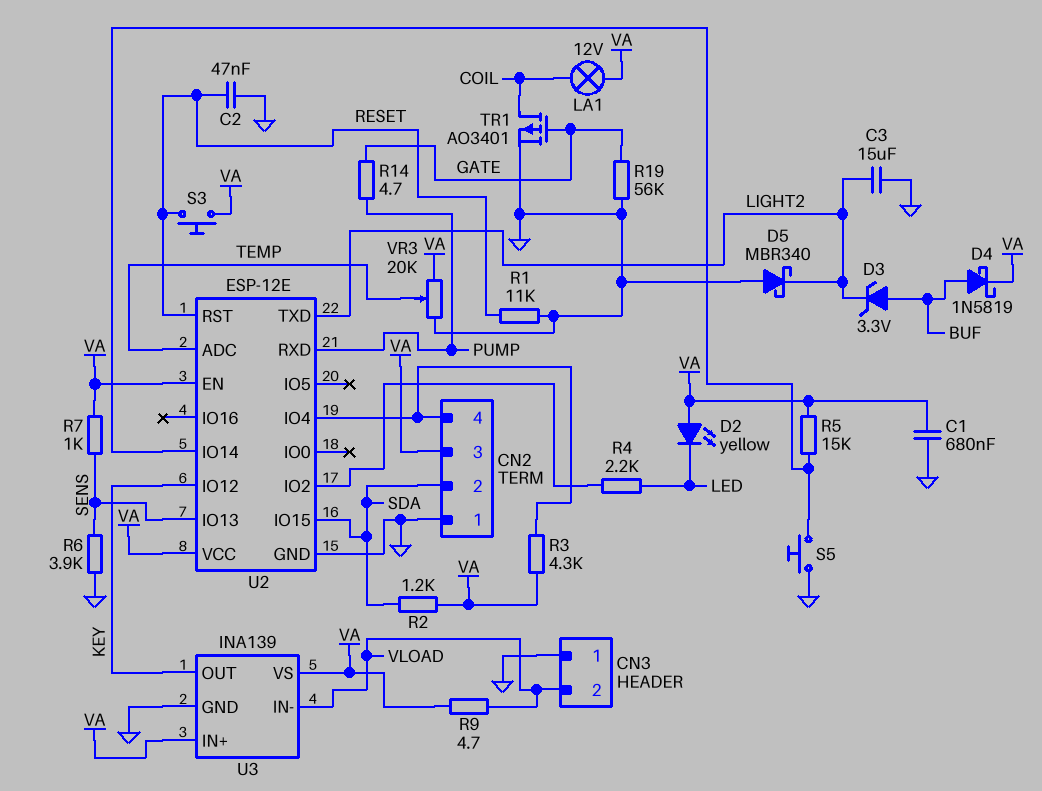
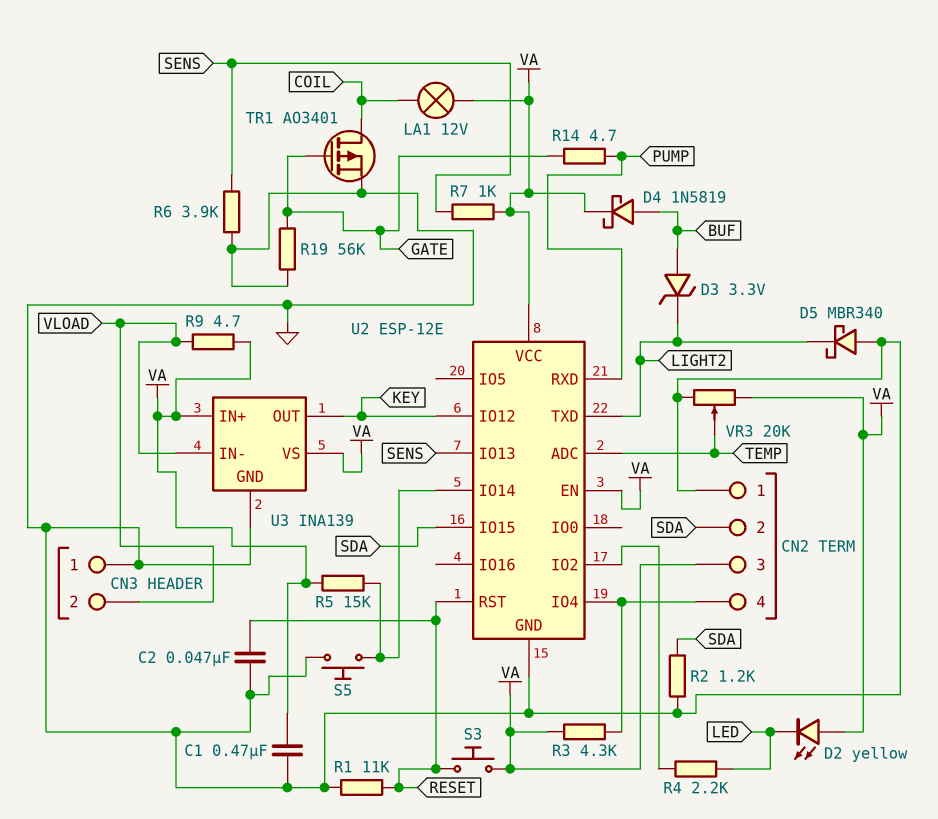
C1: 680nF (GND, VA) -> 470nF (GND, VA)
C3: 15uF (GND, LIGHT2) -> none
R2: 1.2k (SDA, VA) -> 1.2k (GND, SDA)

